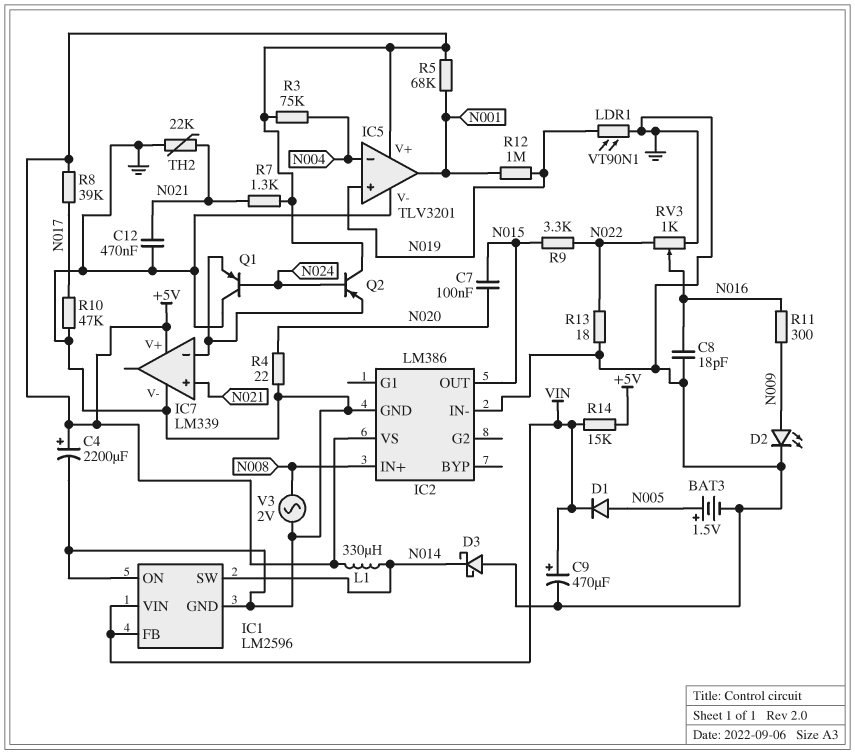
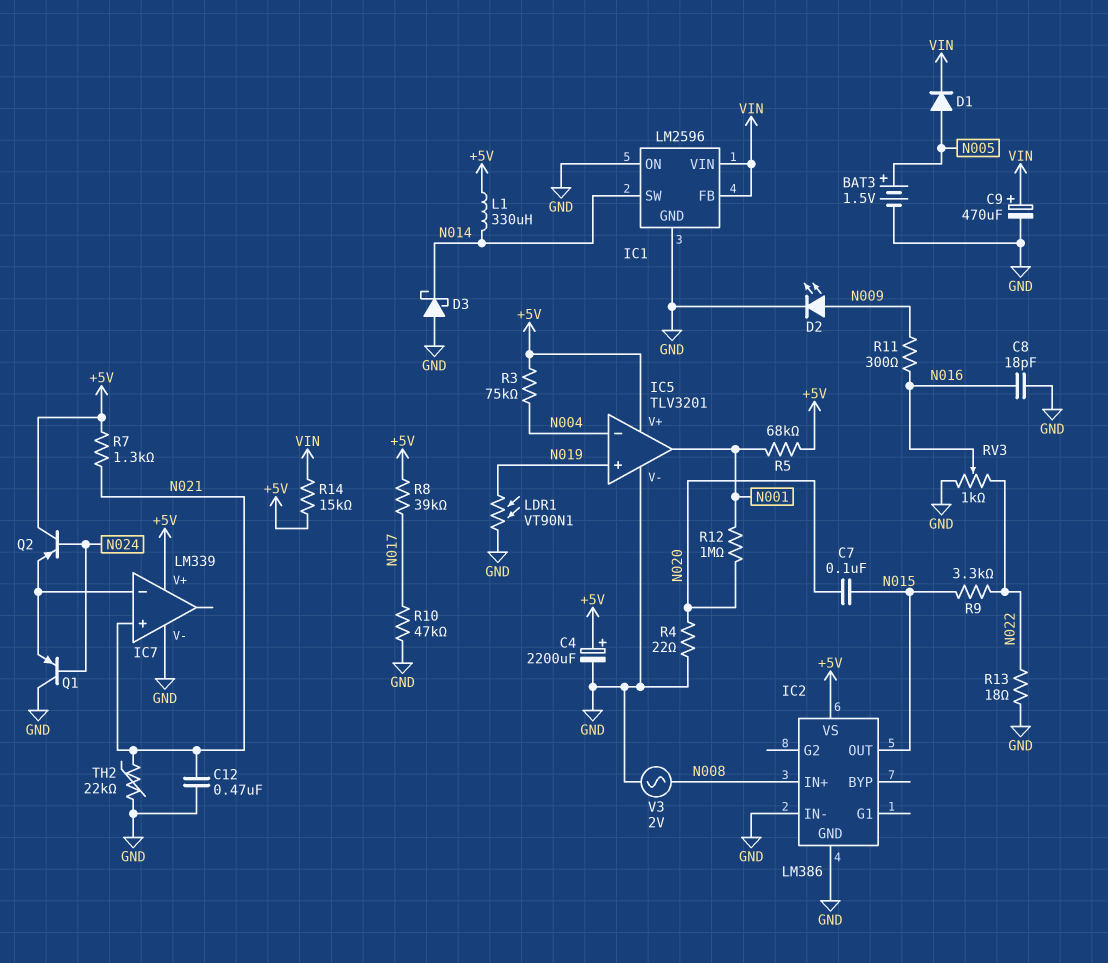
R12: 1M (N001, N019) -> 1M (N001, N020)

